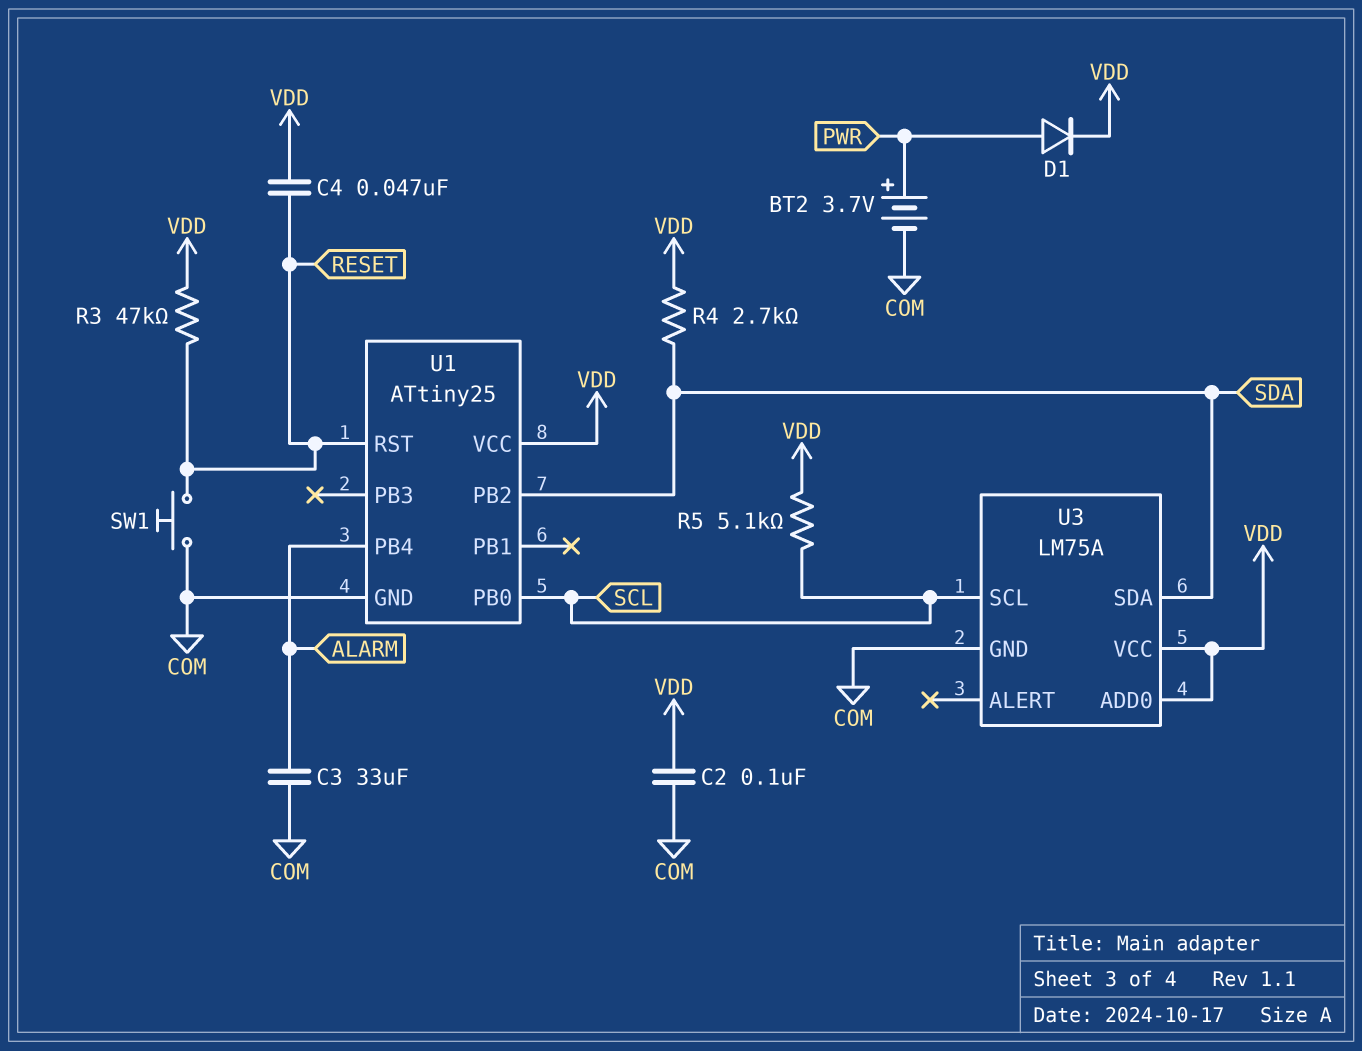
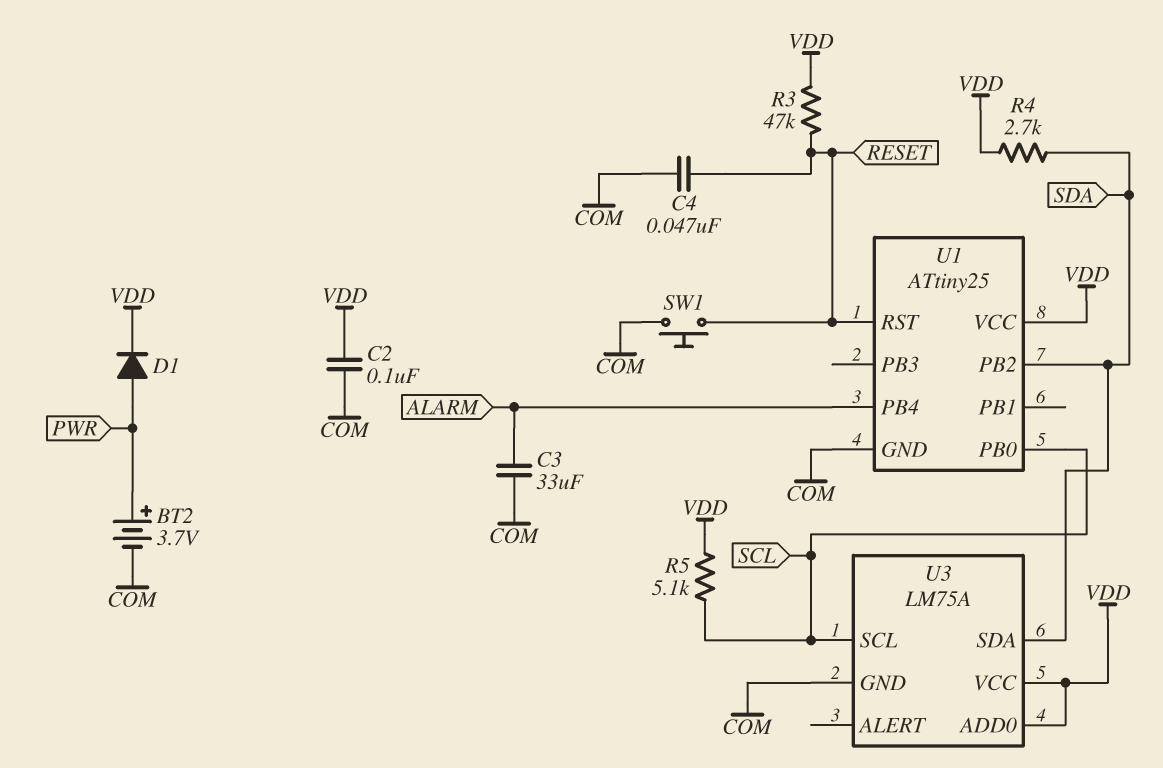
C4: 47nF (RESET, VDD) -> 47nF (COM, RESET)

